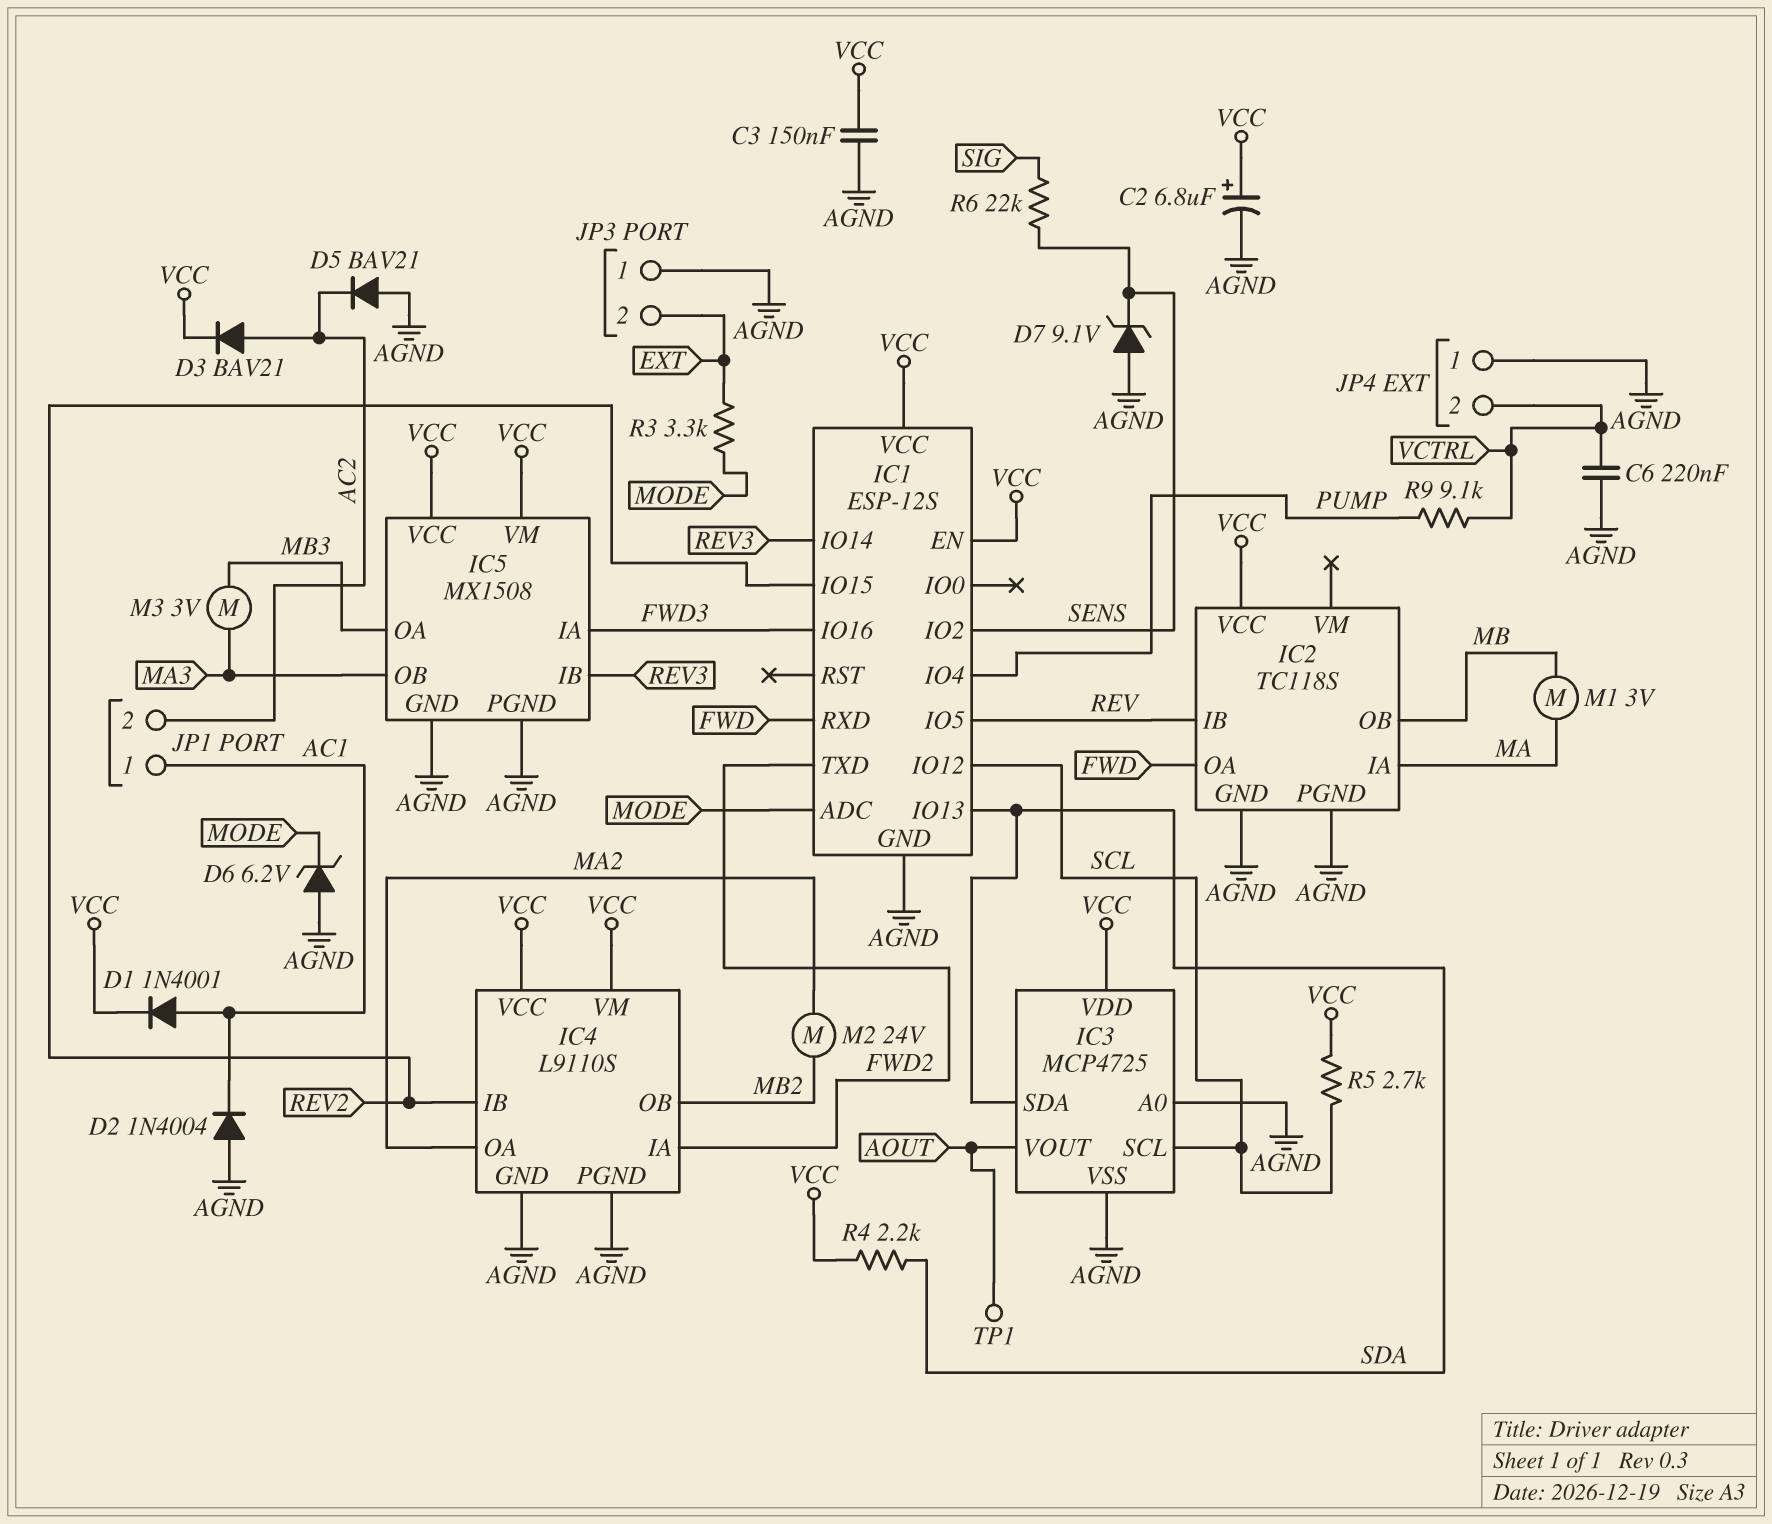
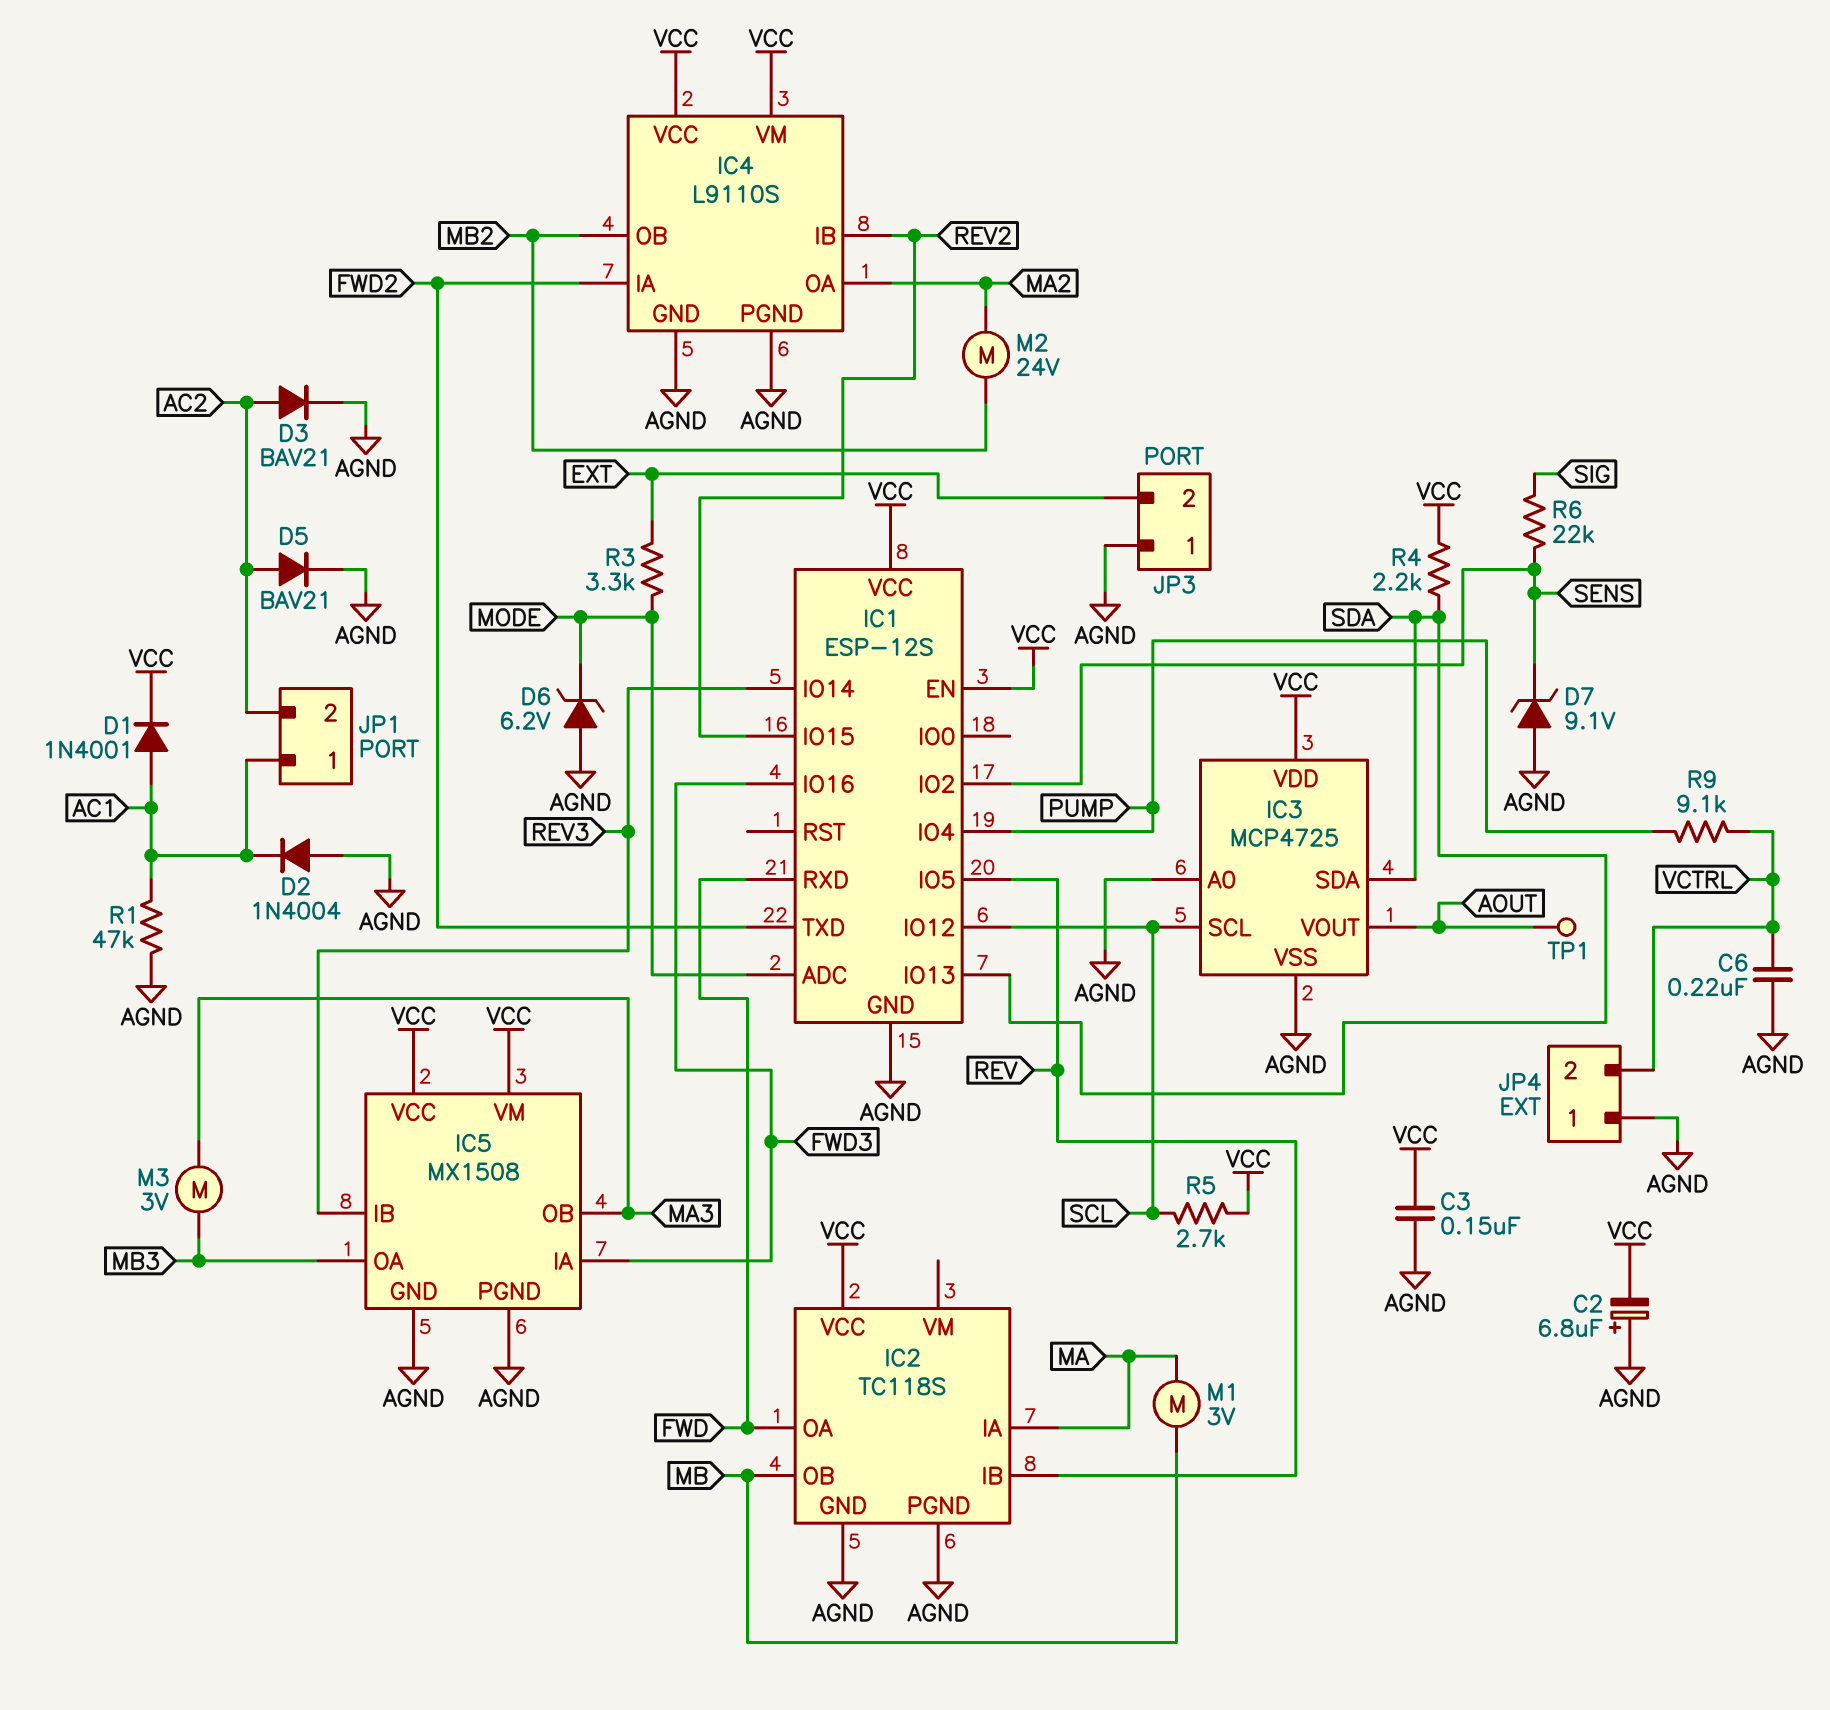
C2: 6.8uF (plus VCC, minus AGND) -> 6.8uF (plus AGND, minus VCC)
D3: diode BAV21 (A AC2, K VCC) -> diode BAV21 (A AC2, K AGND)
D5: diode BAV21 (A AGND, K AC2) -> diode BAV21 (A AC2, K AGND)
R1: none -> 47k (AC1, AGND)

